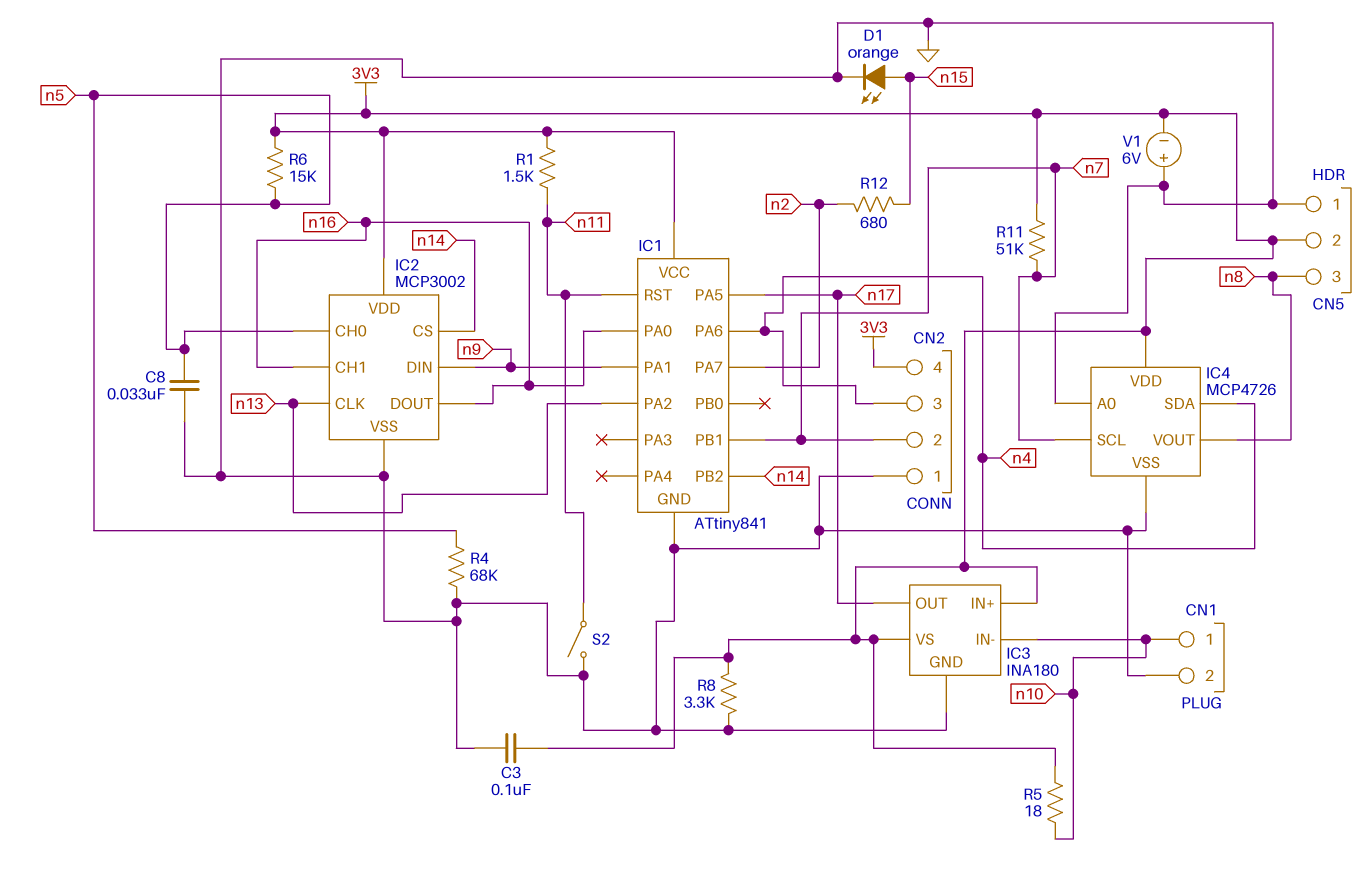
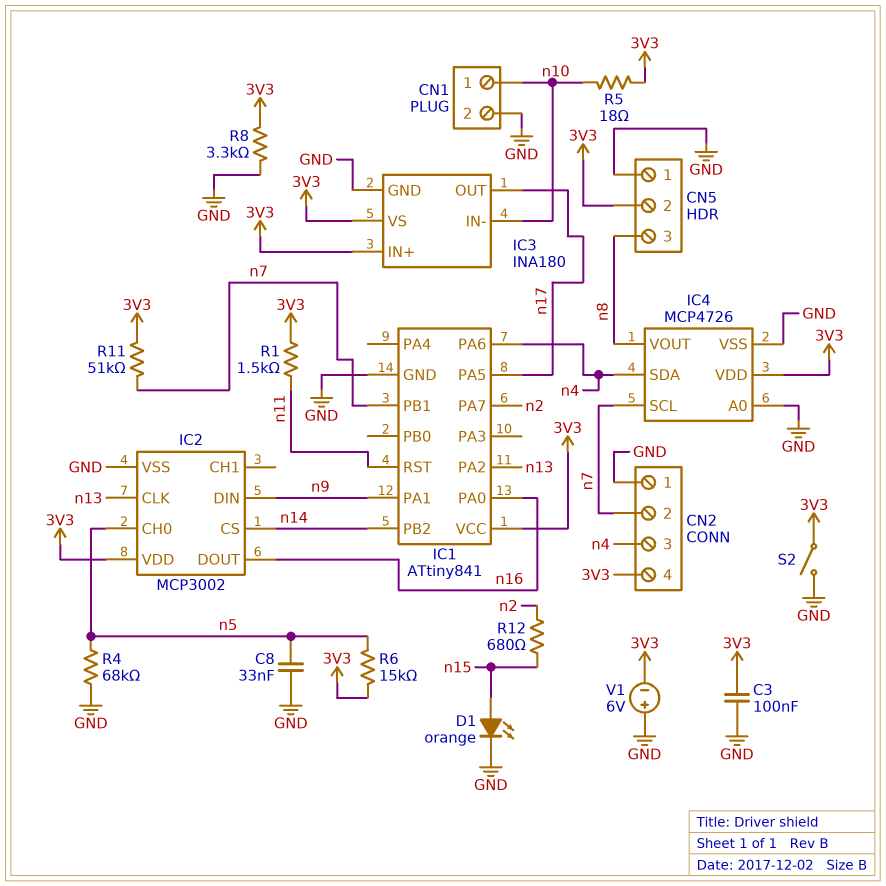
IC2 pin CH1: n16 -> none
S2: switch (GND, n11) -> switch (3V3, GND)

